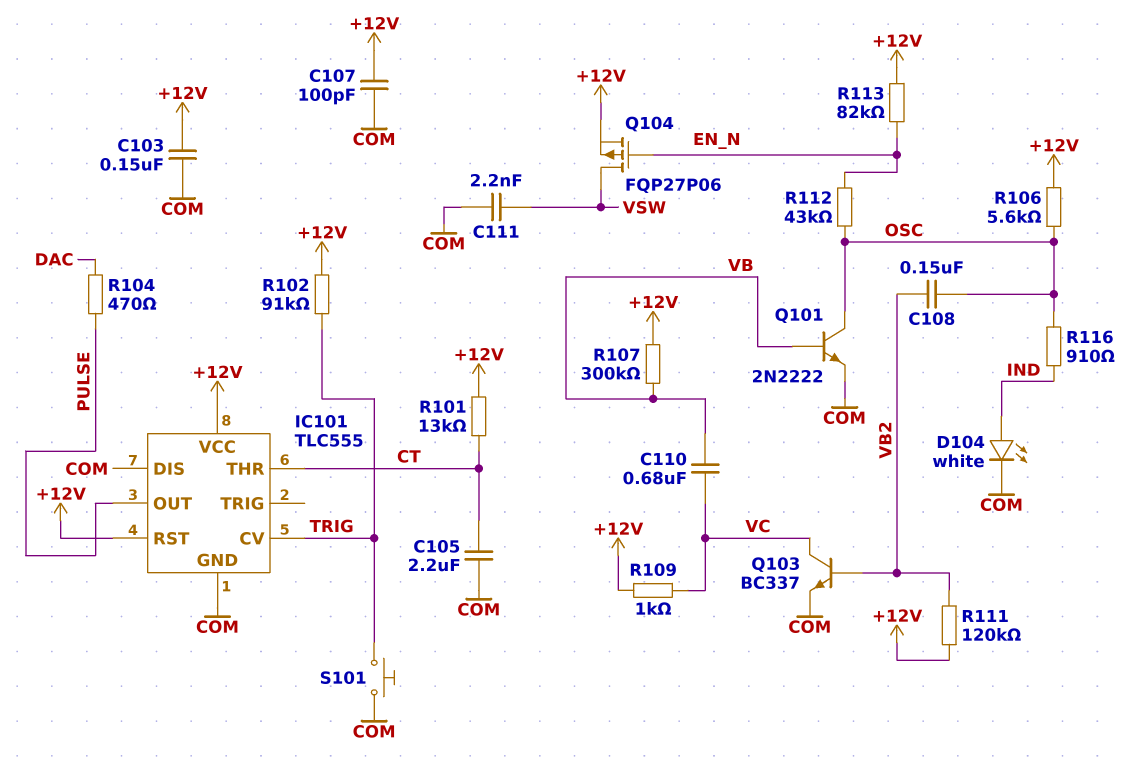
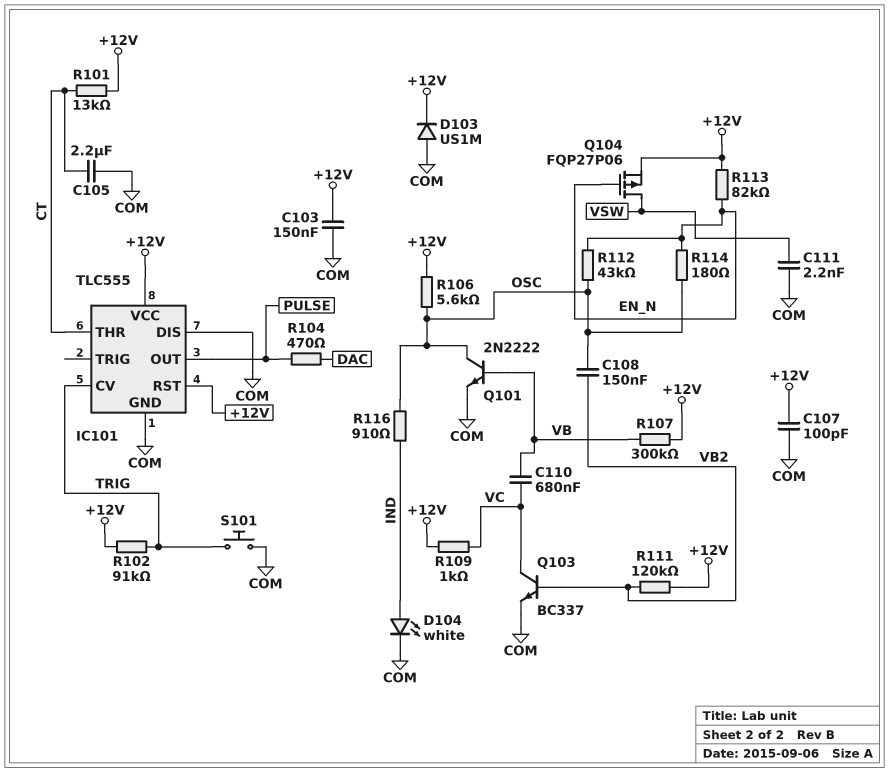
D103: none -> diode US1M (A COM, K +12V)
R114: none -> 180 (EN_N, OSC)

